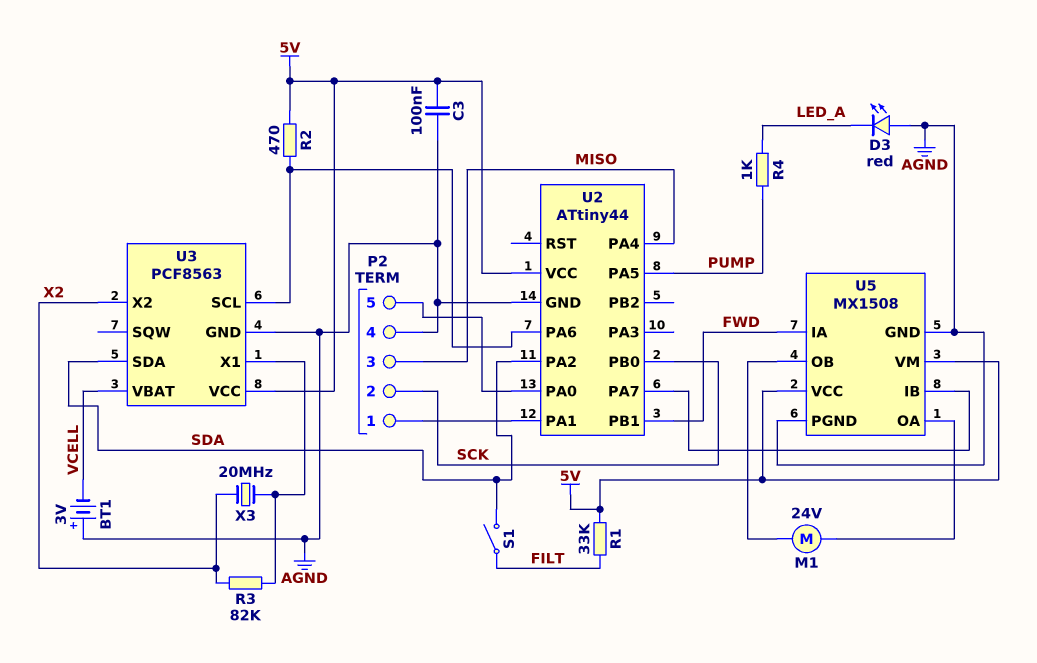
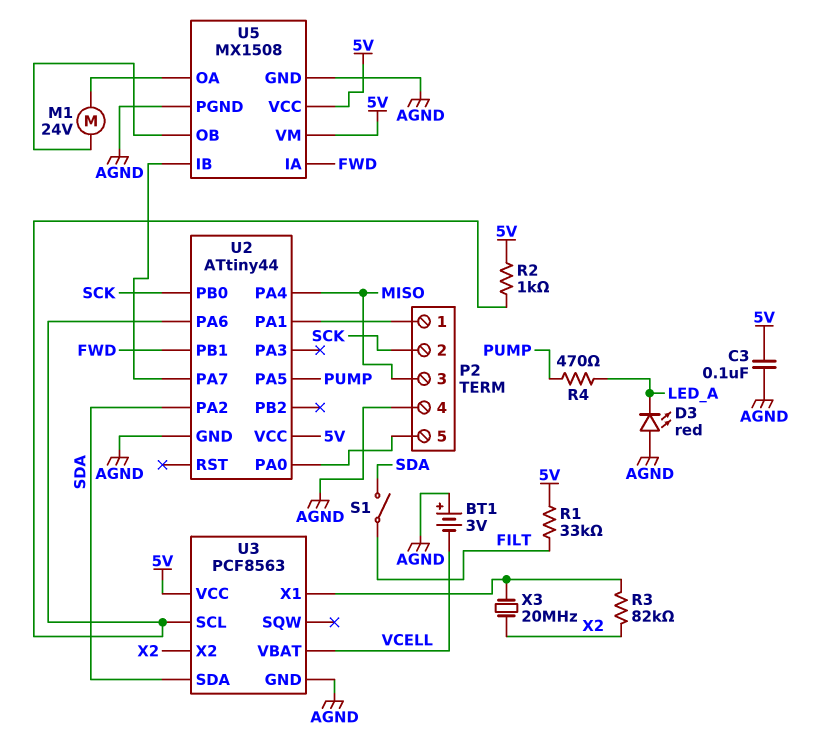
R2: 470 (5V, U2/PA6) -> 1k (5V, U2/PA6)
R4: 1k (LED_A, PUMP) -> 470 (LED_A, PUMP)

